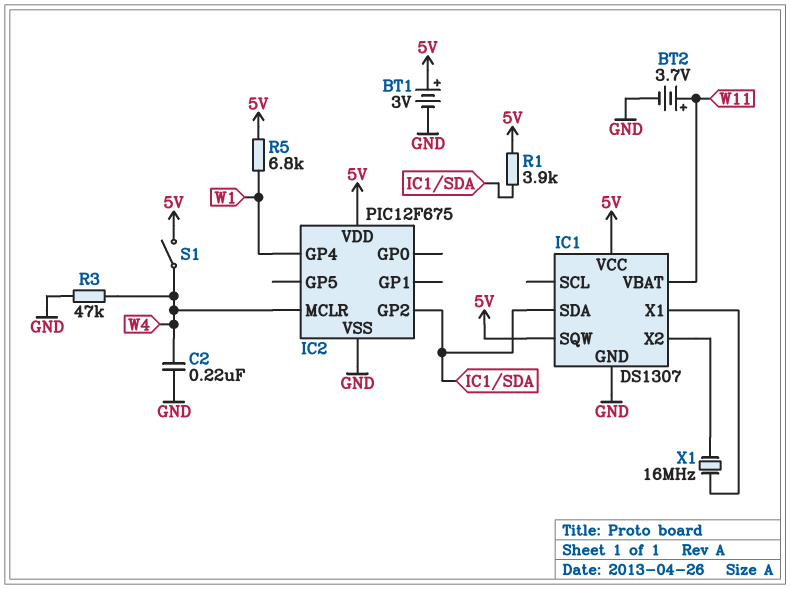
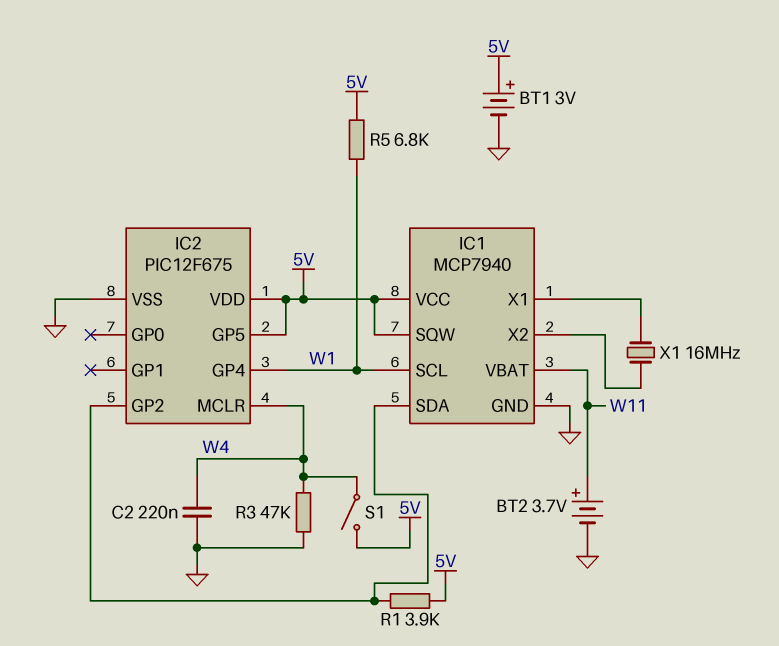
IC1: DS1307 -> MCP7940
IC1 pin SCL: none -> W1
IC2 pin GP5: none -> 5V

